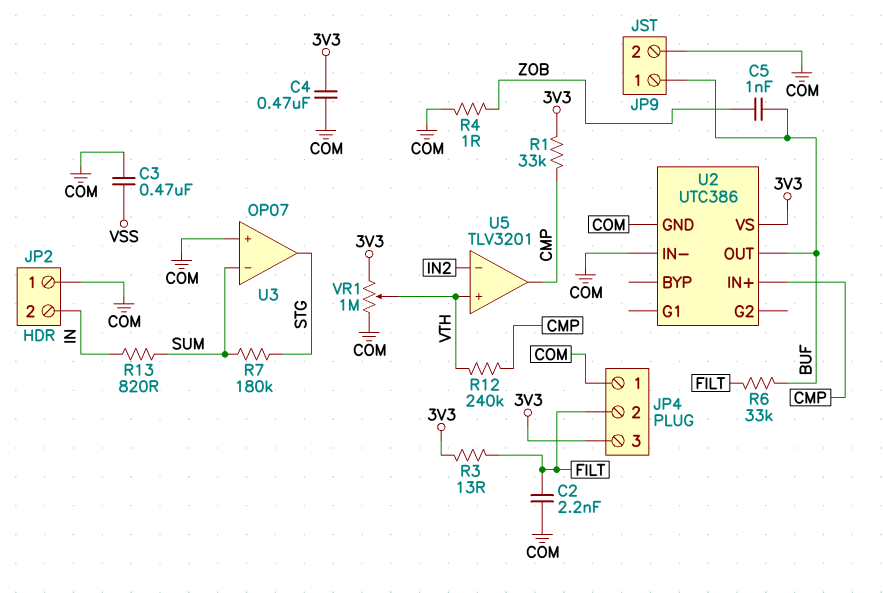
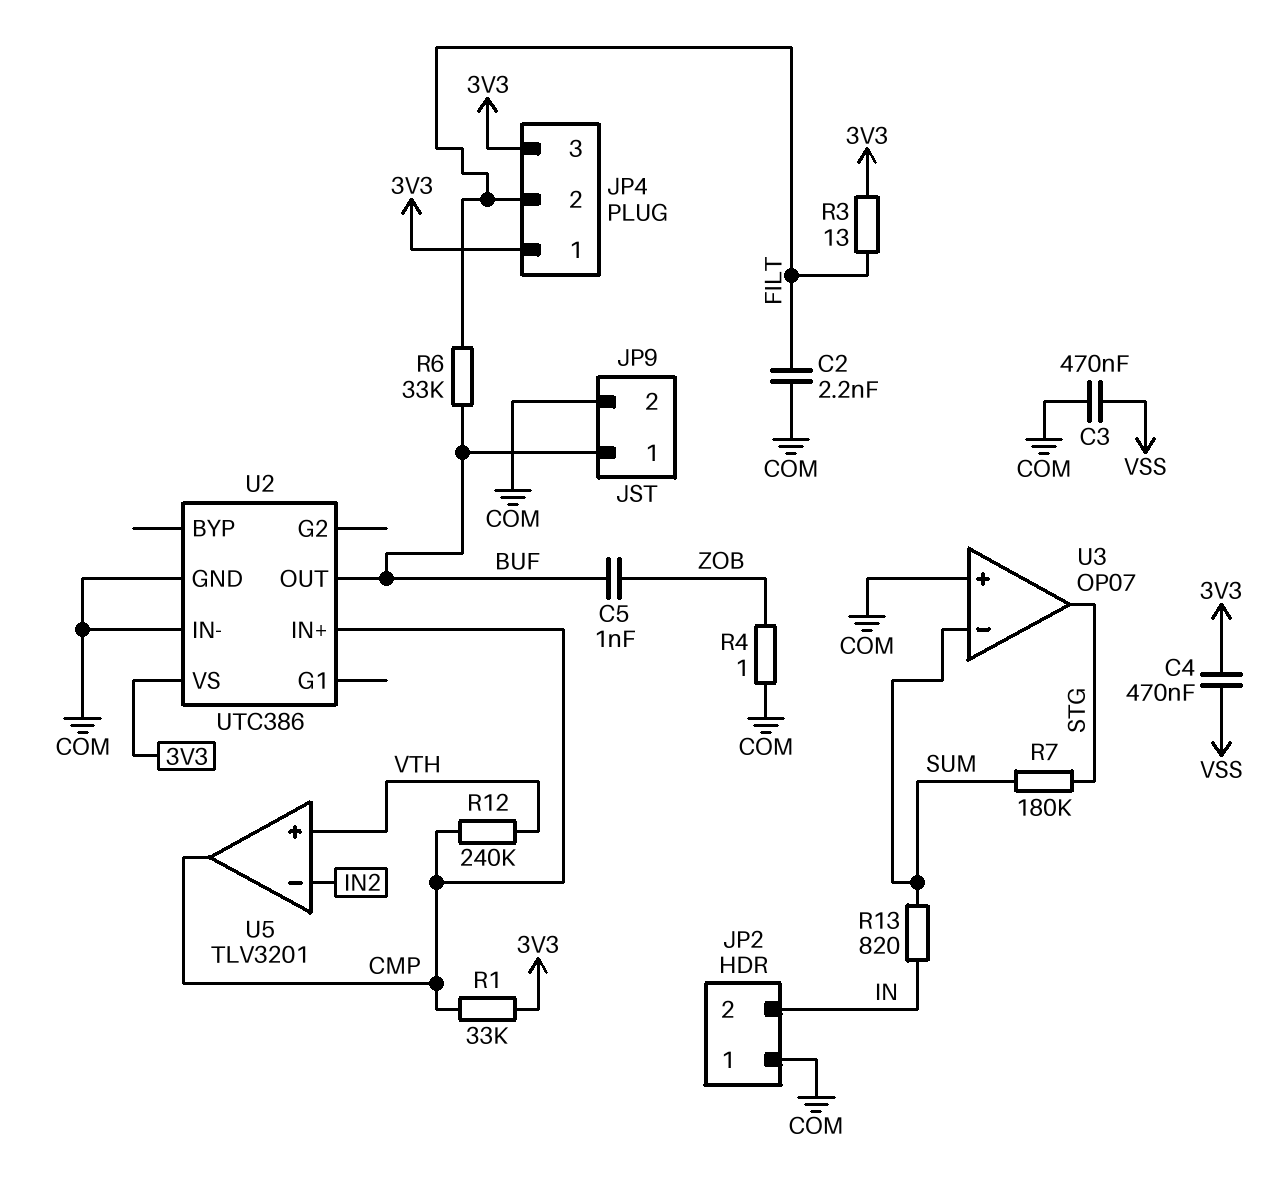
C4: 470nF (3V3, COM) -> 470nF (3V3, VSS)
JP4 pin 1: COM -> 3V3
VR1: 1M (3V3, COM, wiper VTH) -> none

